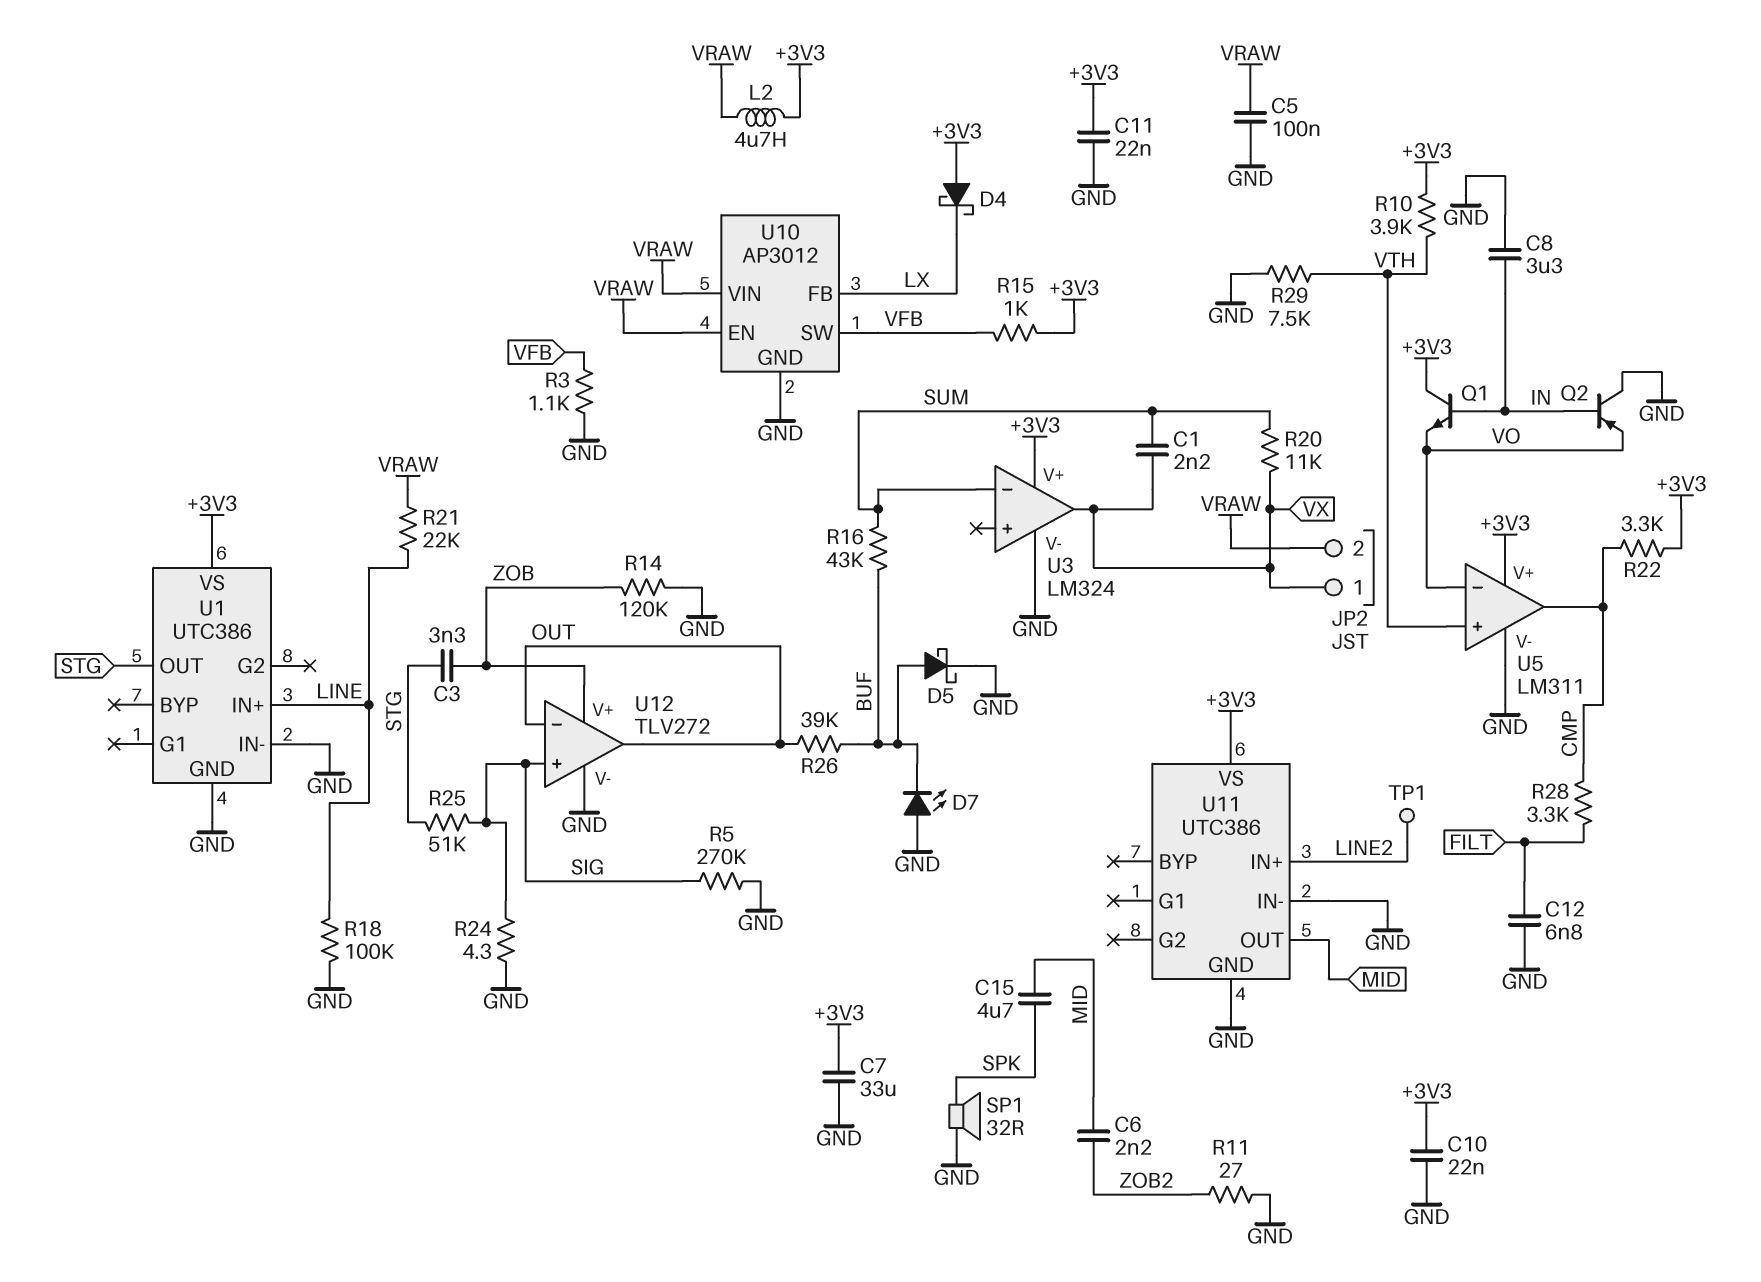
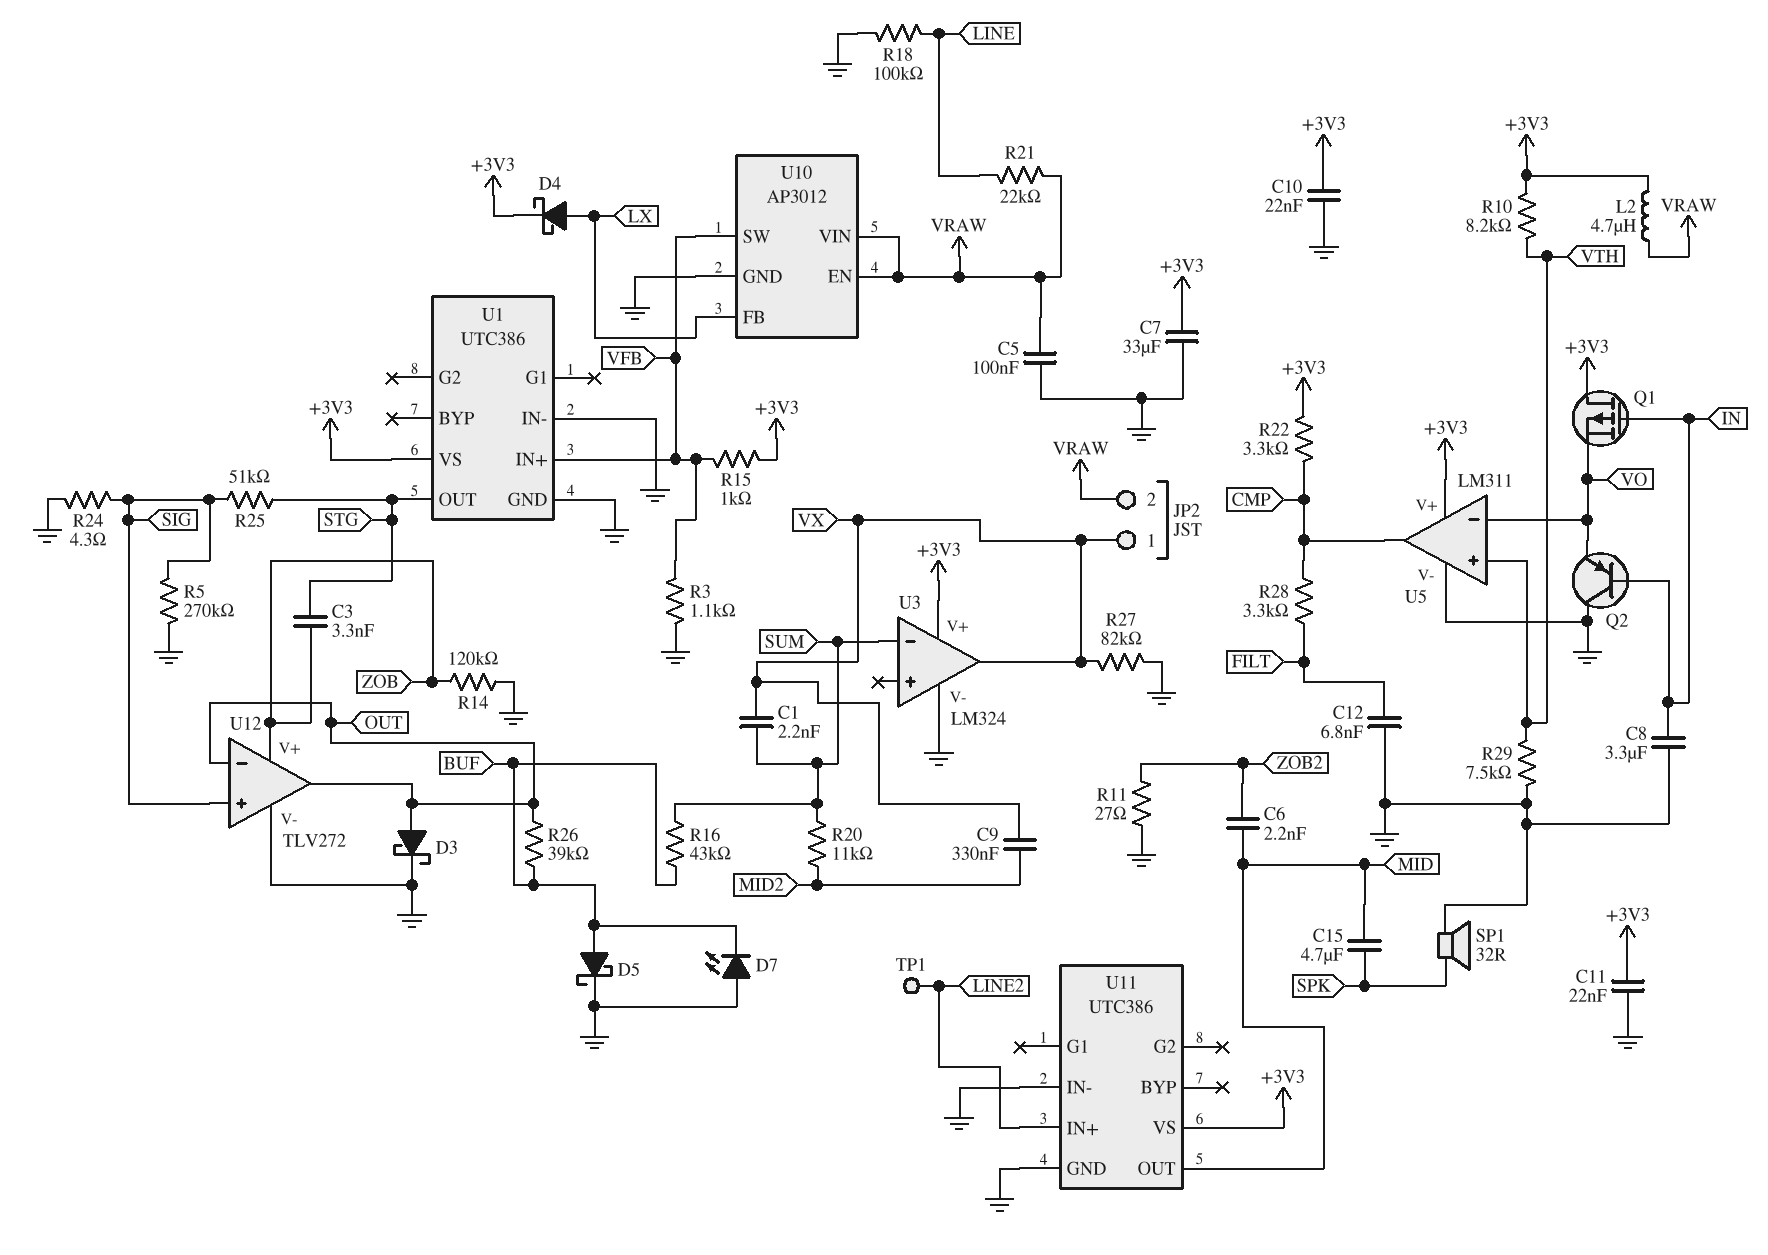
C9: none -> 330nF (MID2, VX)
D3: none -> schottky (A OUT, K GND)
D4: schottky (A +3V3, K LX) -> schottky (A LX, K +3V3)
Q1: NPN (B IN, C +3V3, E VO) -> PMOS (G IN, D +3V3, S VO)
R10: 3.9k (+3V3, VTH) -> 8.2k (+3V3, VTH)
R20: 11k (SUM, VX) -> 11k (MID2, SUM)
R27: none -> 82k (GND, VX)
U1 pin IN+: LINE -> VFB

